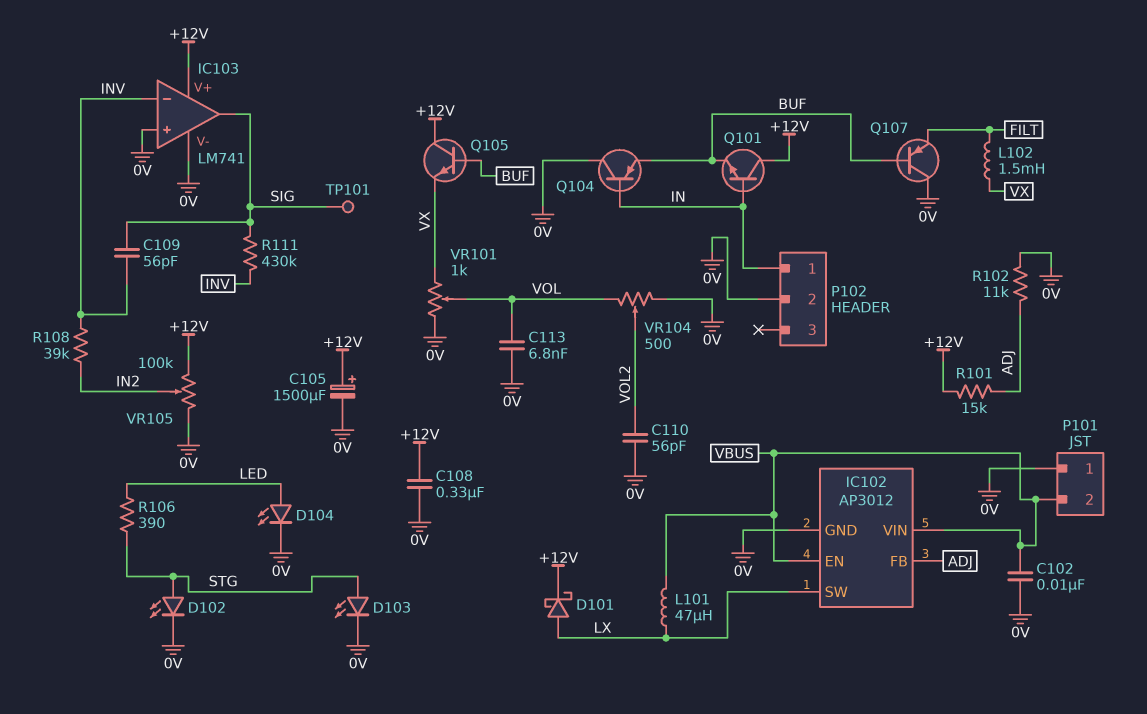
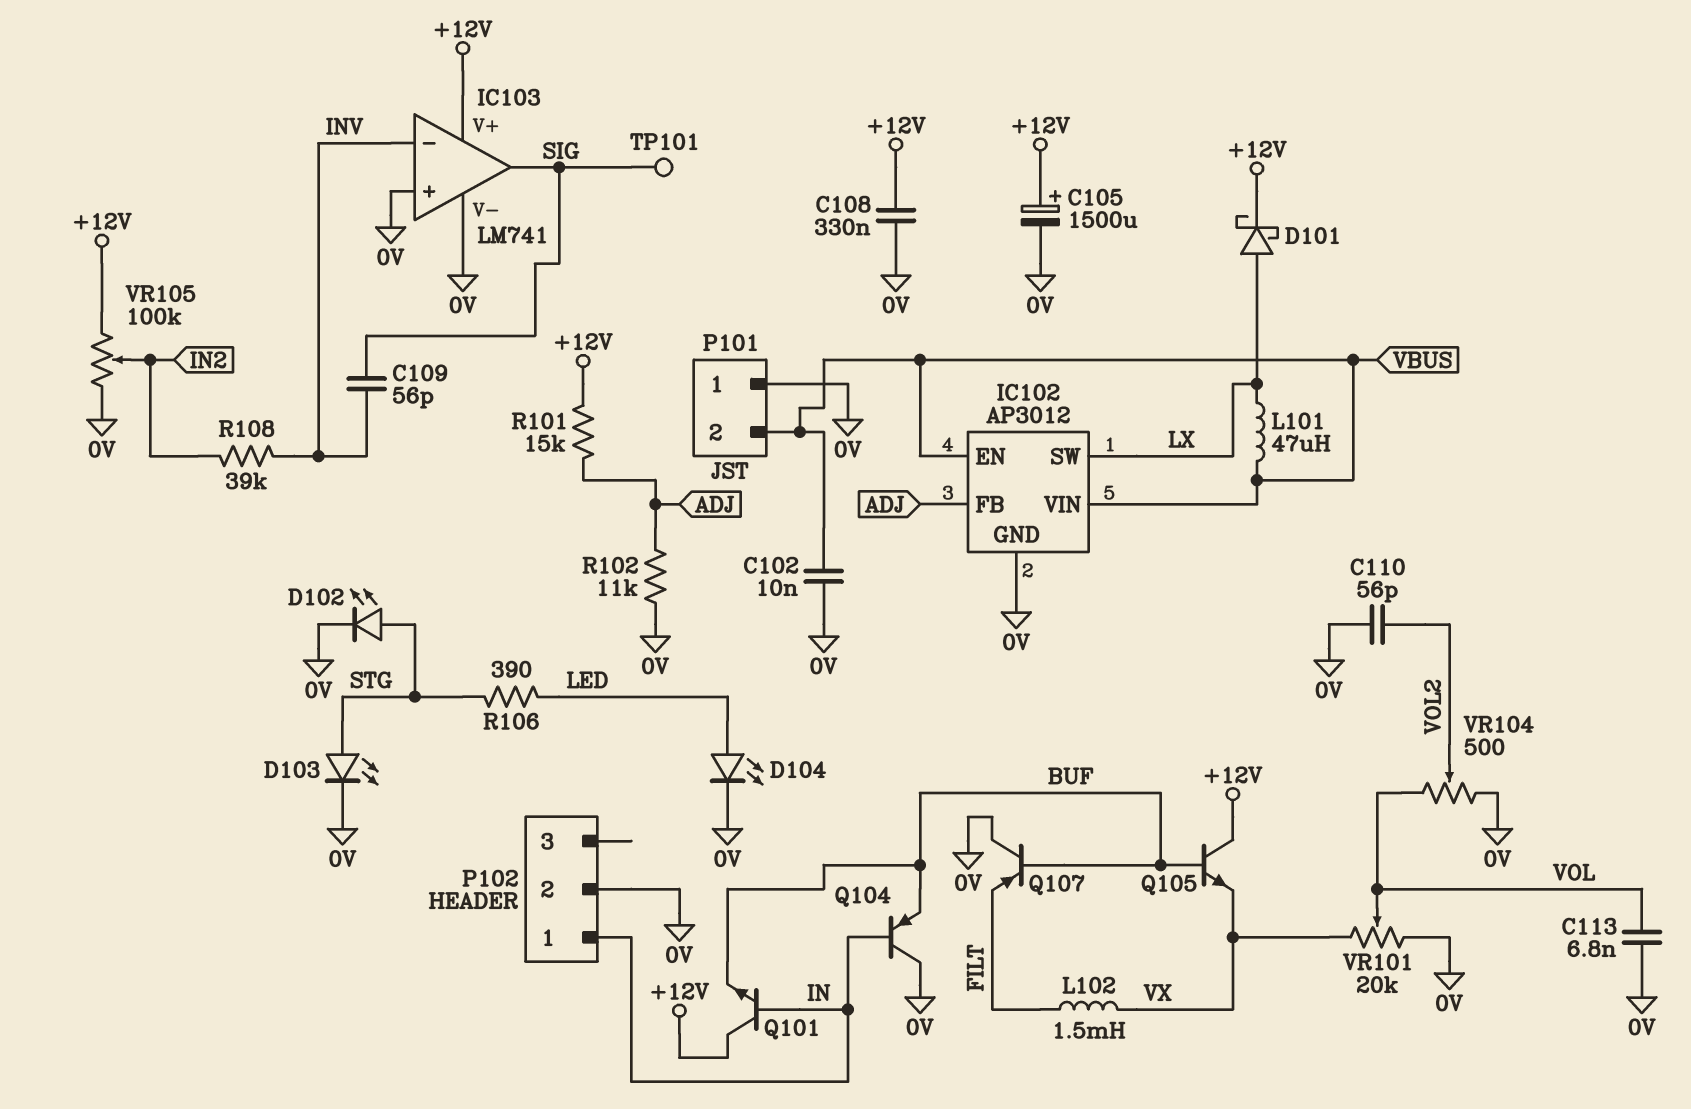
R111: 430k (INV, SIG) -> none
VR101: 1k (0V, VX, wiper VOL) -> 20k (0V, VX, wiper VOL)

